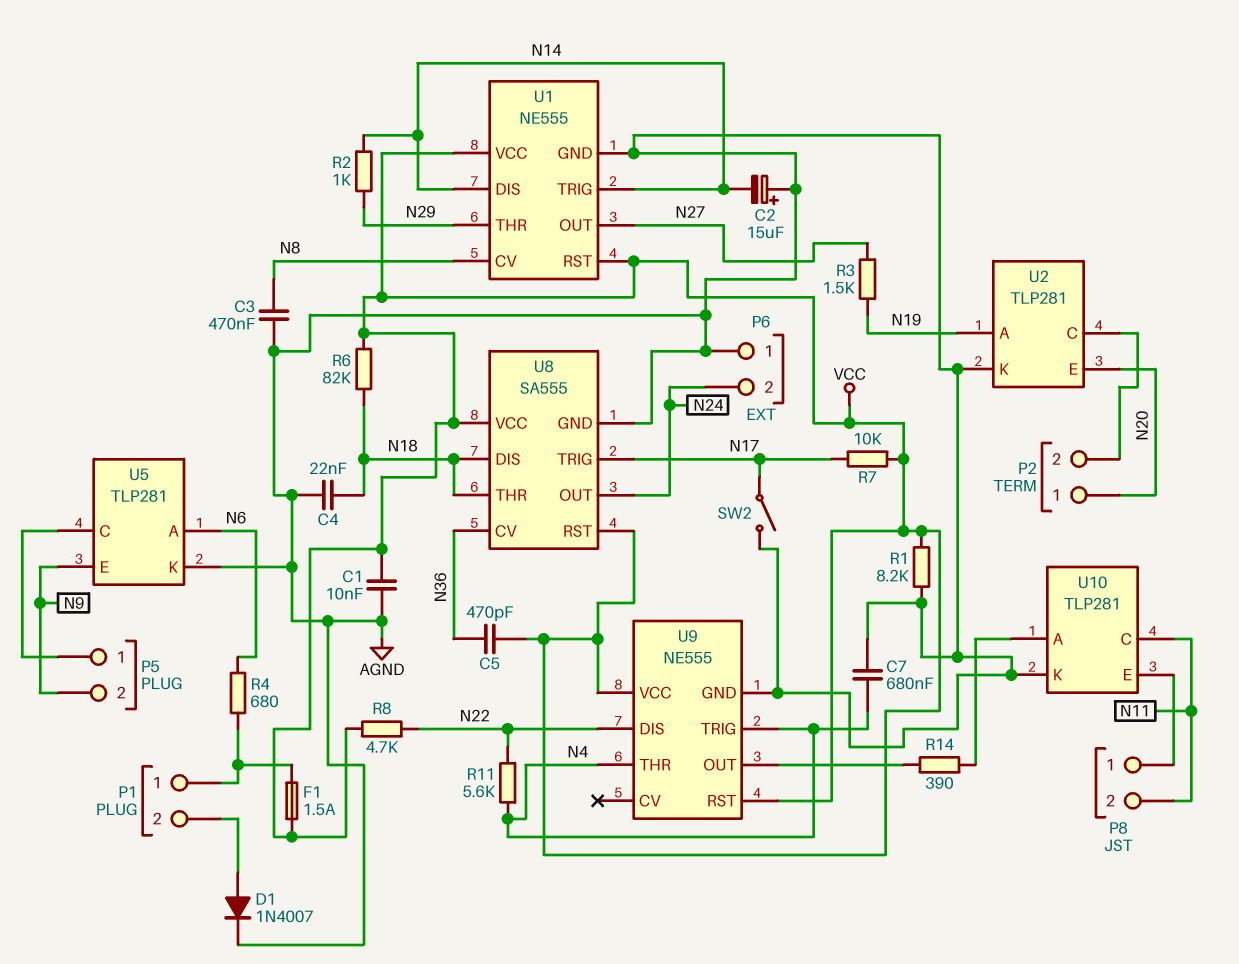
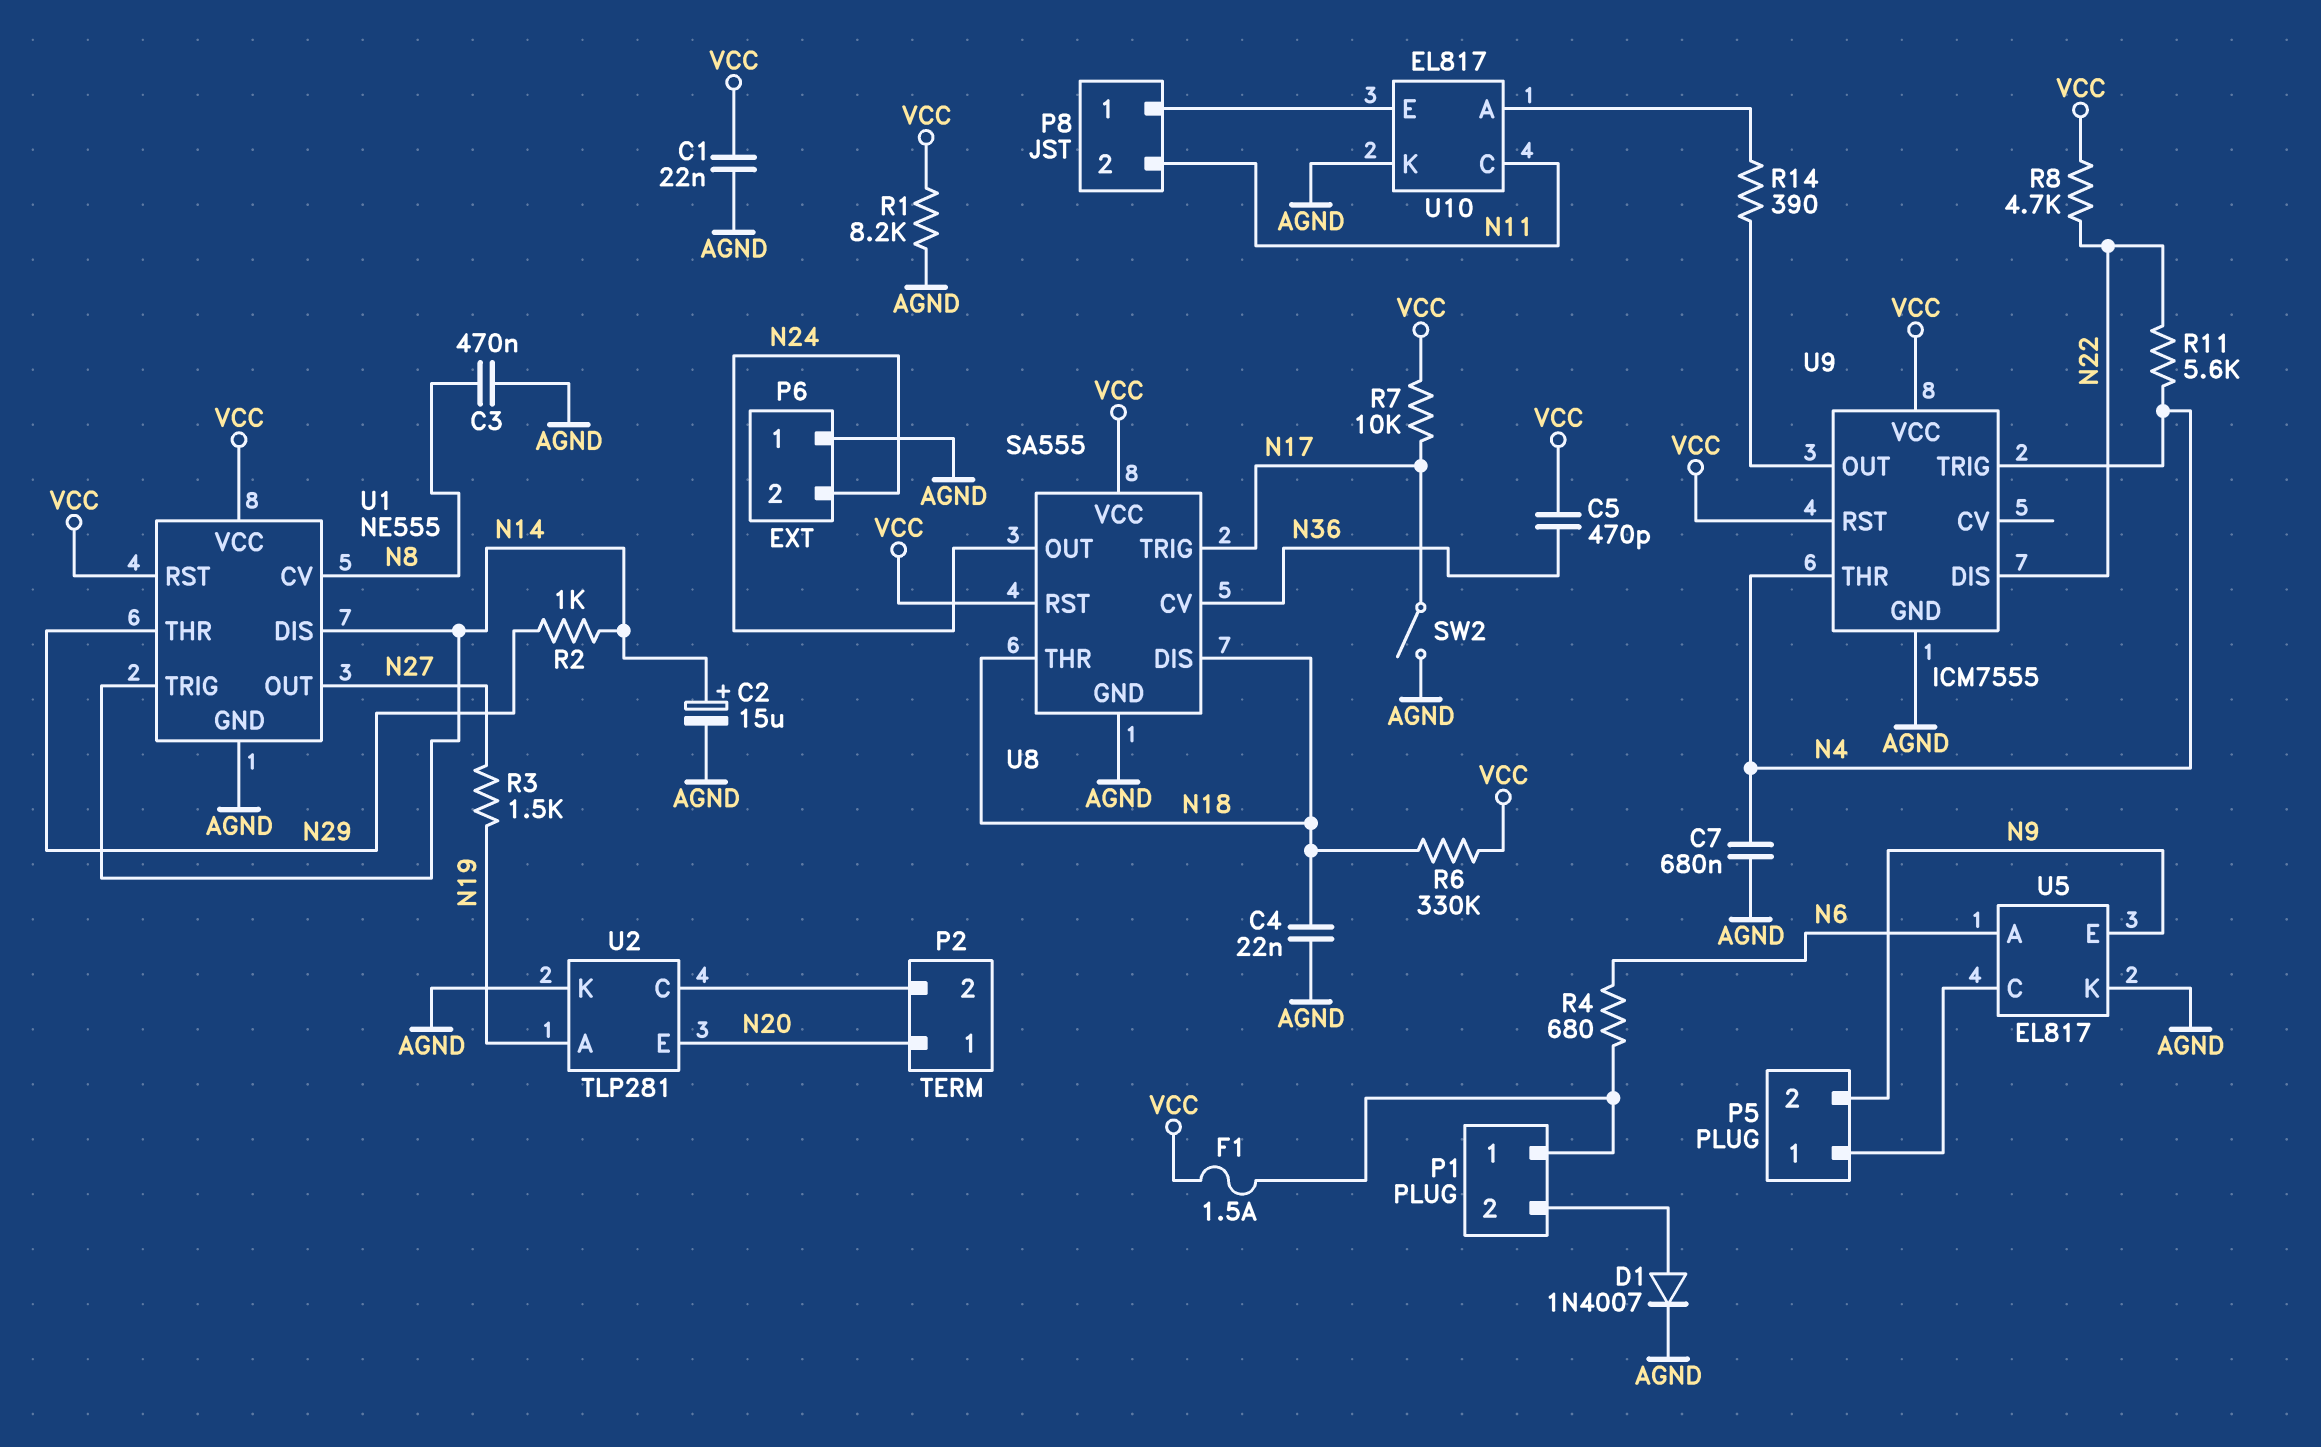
C1: 10nF (AGND, VCC) -> 22nF (AGND, VCC)
C2: 15uF (plus AGND, minus N14) -> 15uF (plus N14, minus AGND)
R6: 82k (N18, VCC) -> 330k (N18, VCC)
U5: TLP281 -> EL817
U9: NE555 -> ICM7555
U10: TLP281 -> EL817

